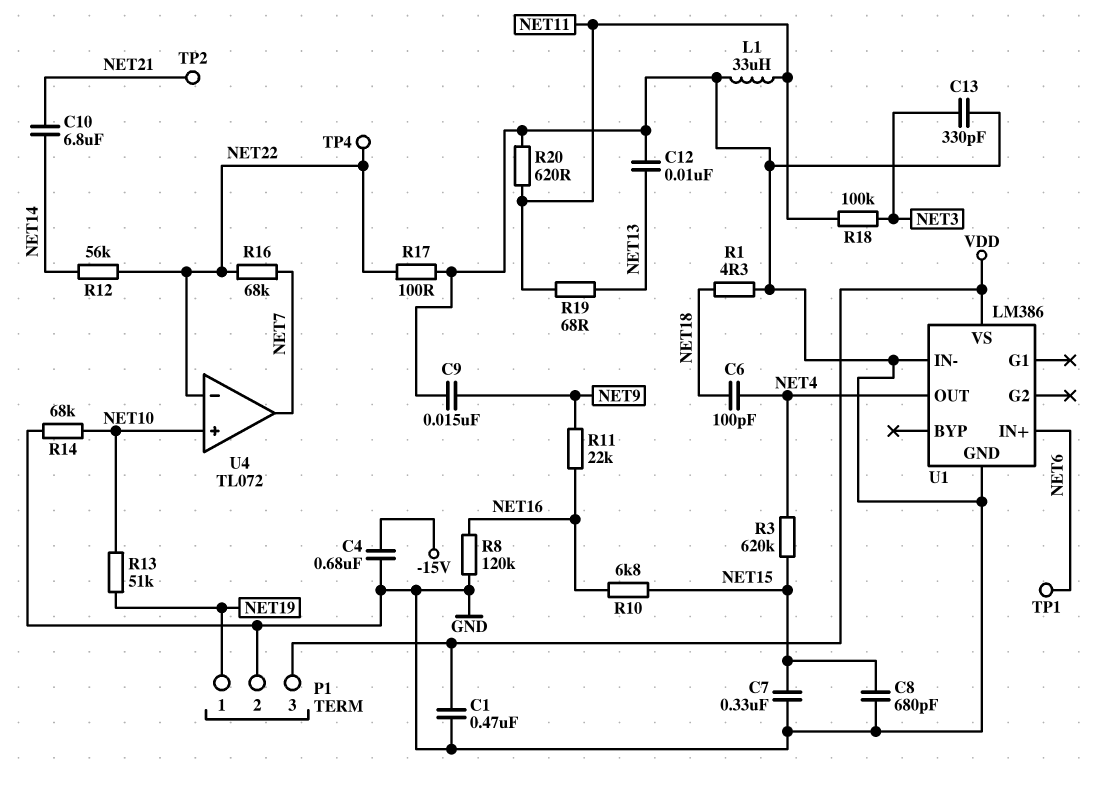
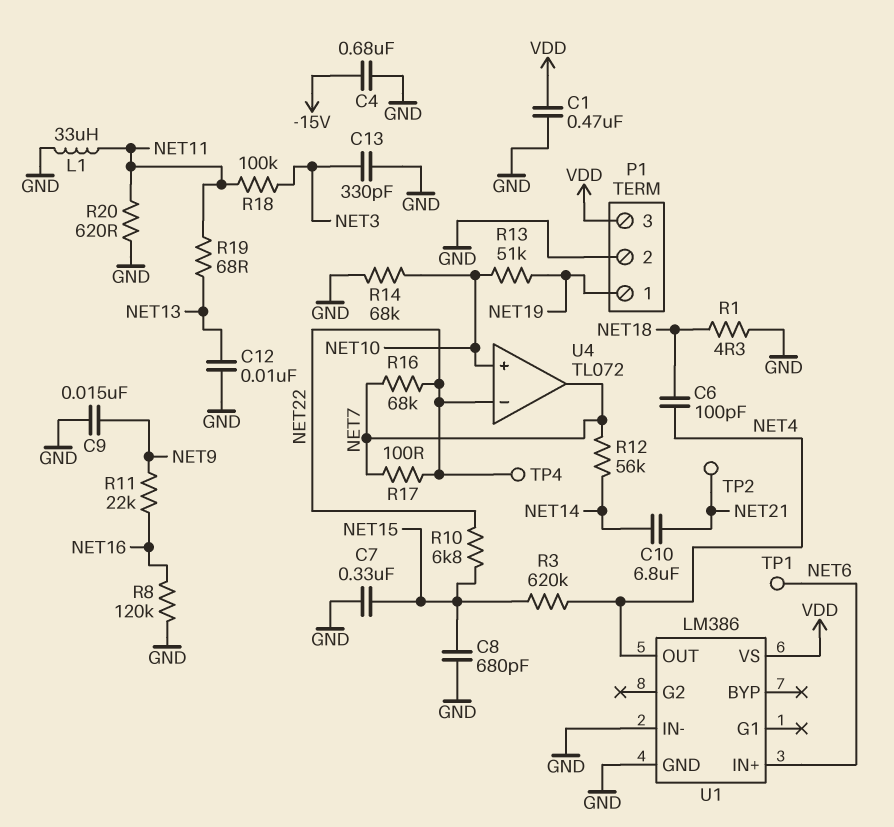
R10: 6.8k (NET15, NET16) -> 6.8k (NET15, NET22)
R12: 56k (NET14, NET22) -> 56k (NET7, NET14)
R17: 100 (GND, NET22) -> 100 (NET7, NET22)

